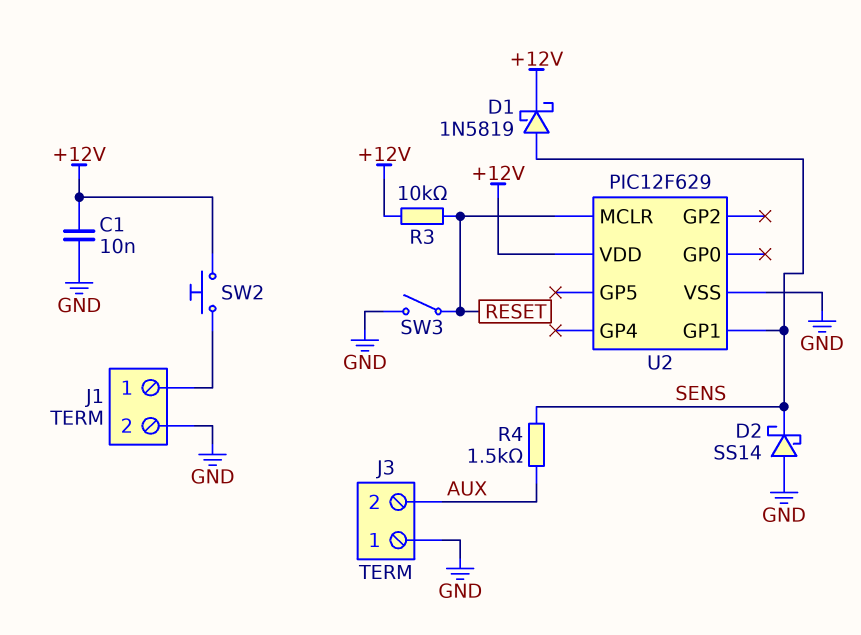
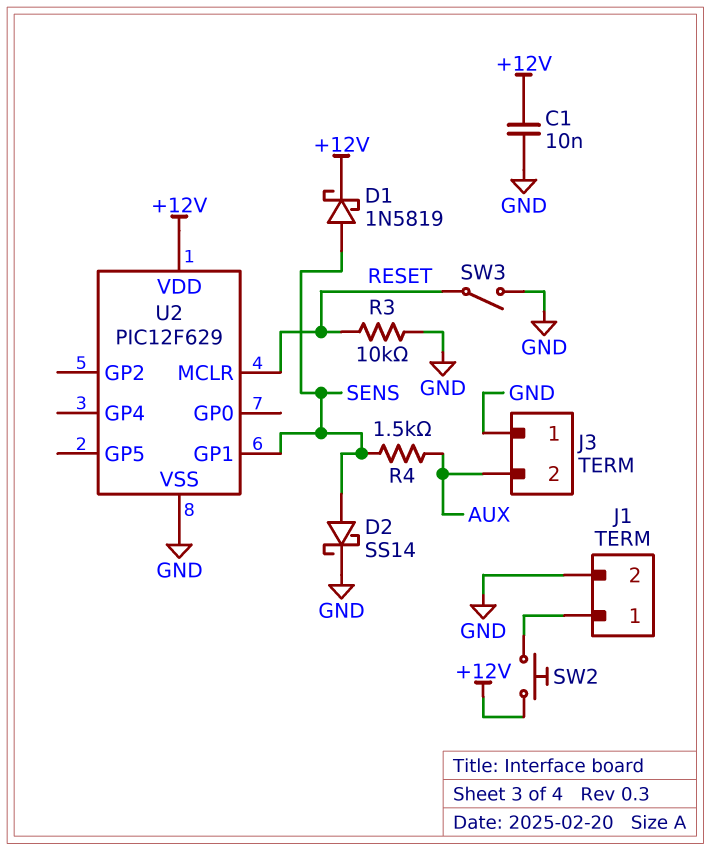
D2: schottky SS14 (A GND, K SENS) -> schottky SS14 (A SENS, K GND)
R3: 10k (+12V, RESET) -> 10k (GND, RESET)

